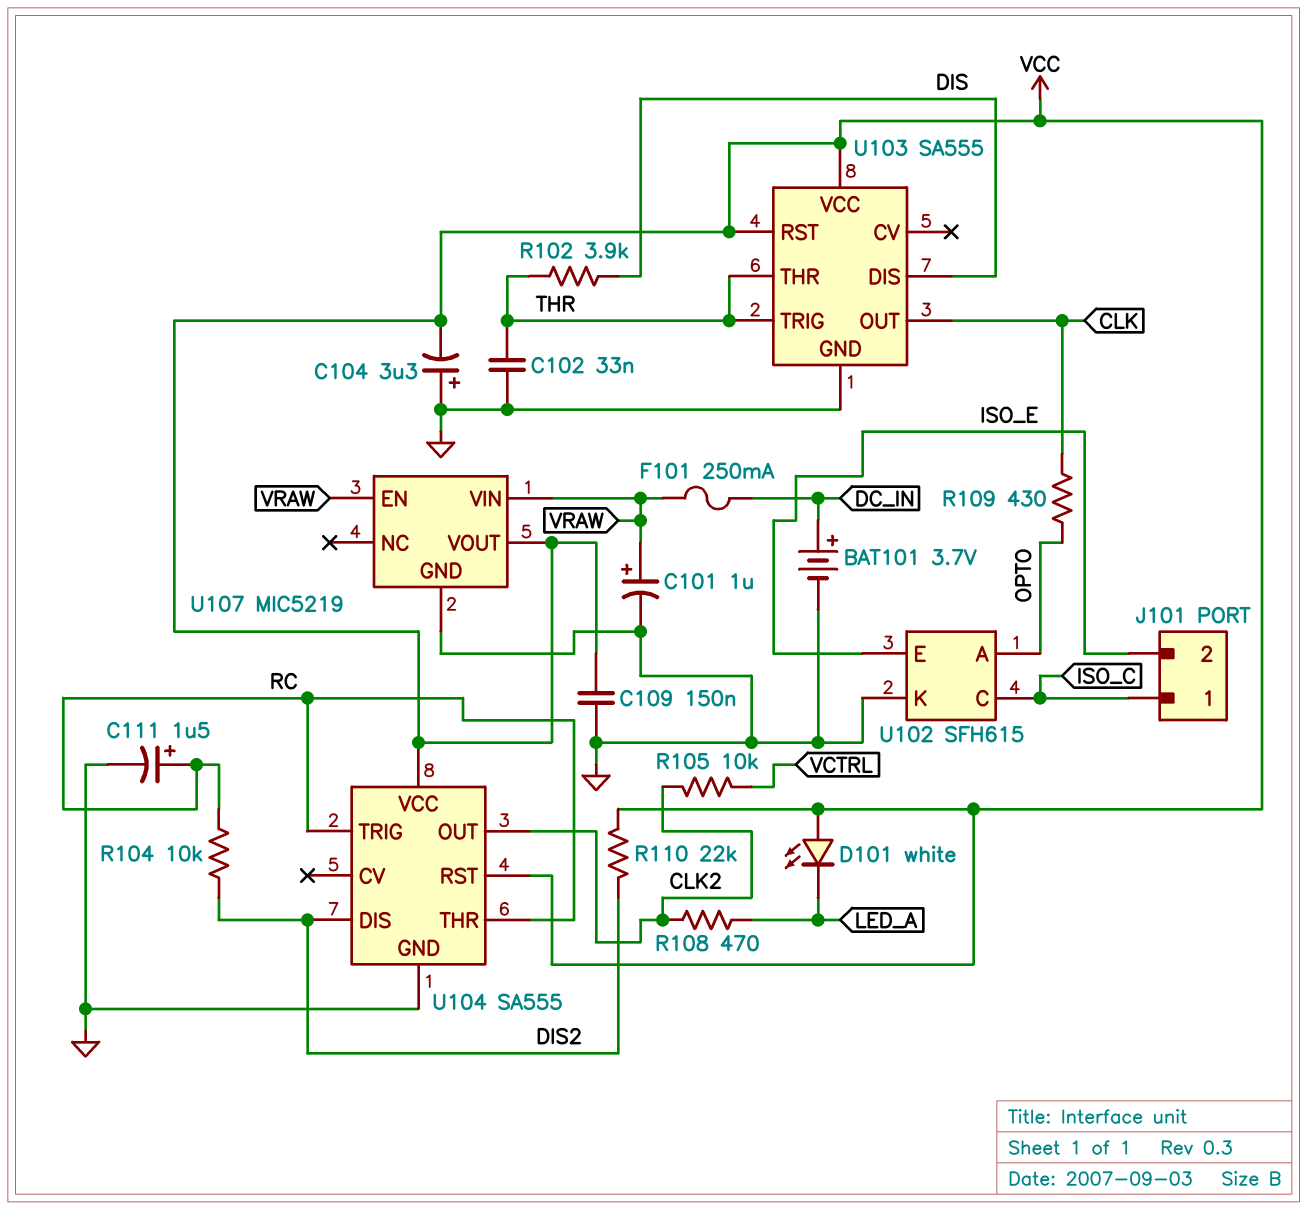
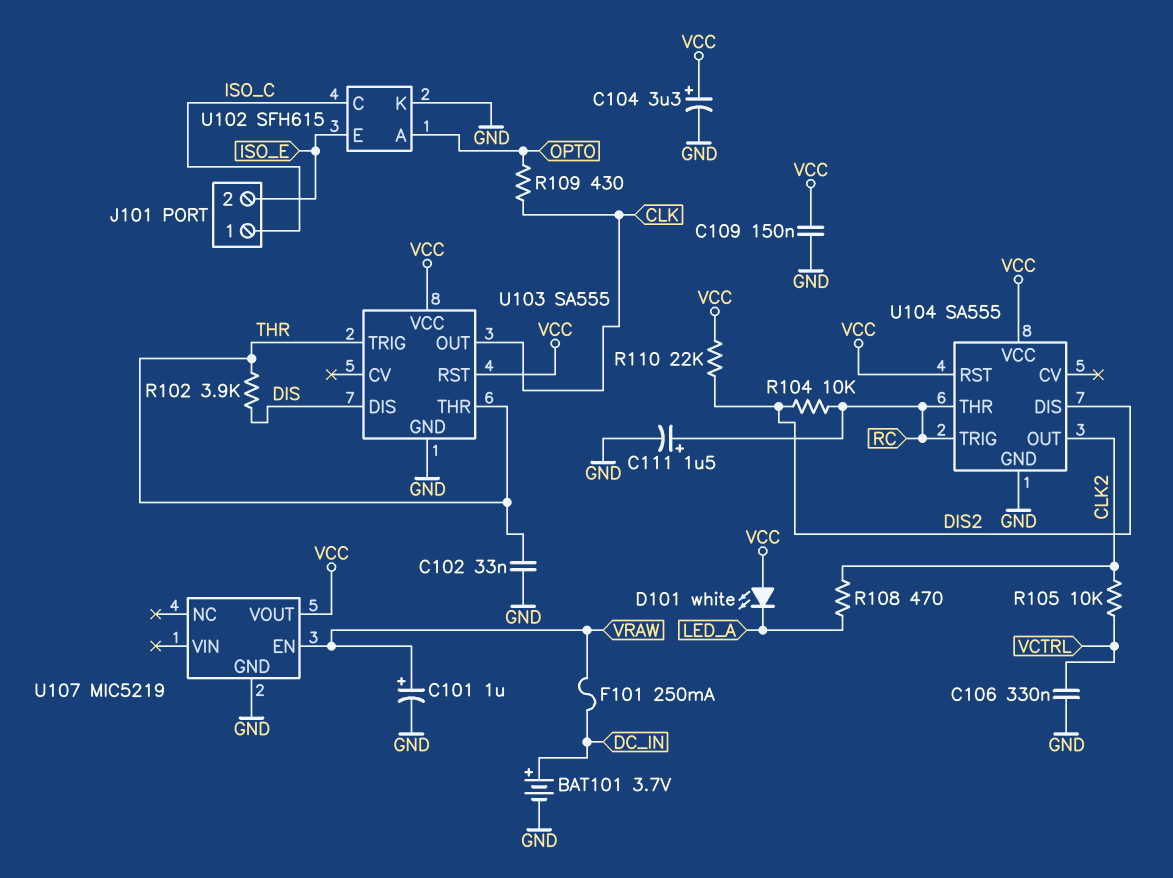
C104: 3.3uF (plus GND, minus VCC) -> 3.3uF (plus VCC, minus GND)
C106: none -> 330nF (GND, VCTRL)
U107 pin VIN: VRAW -> none

